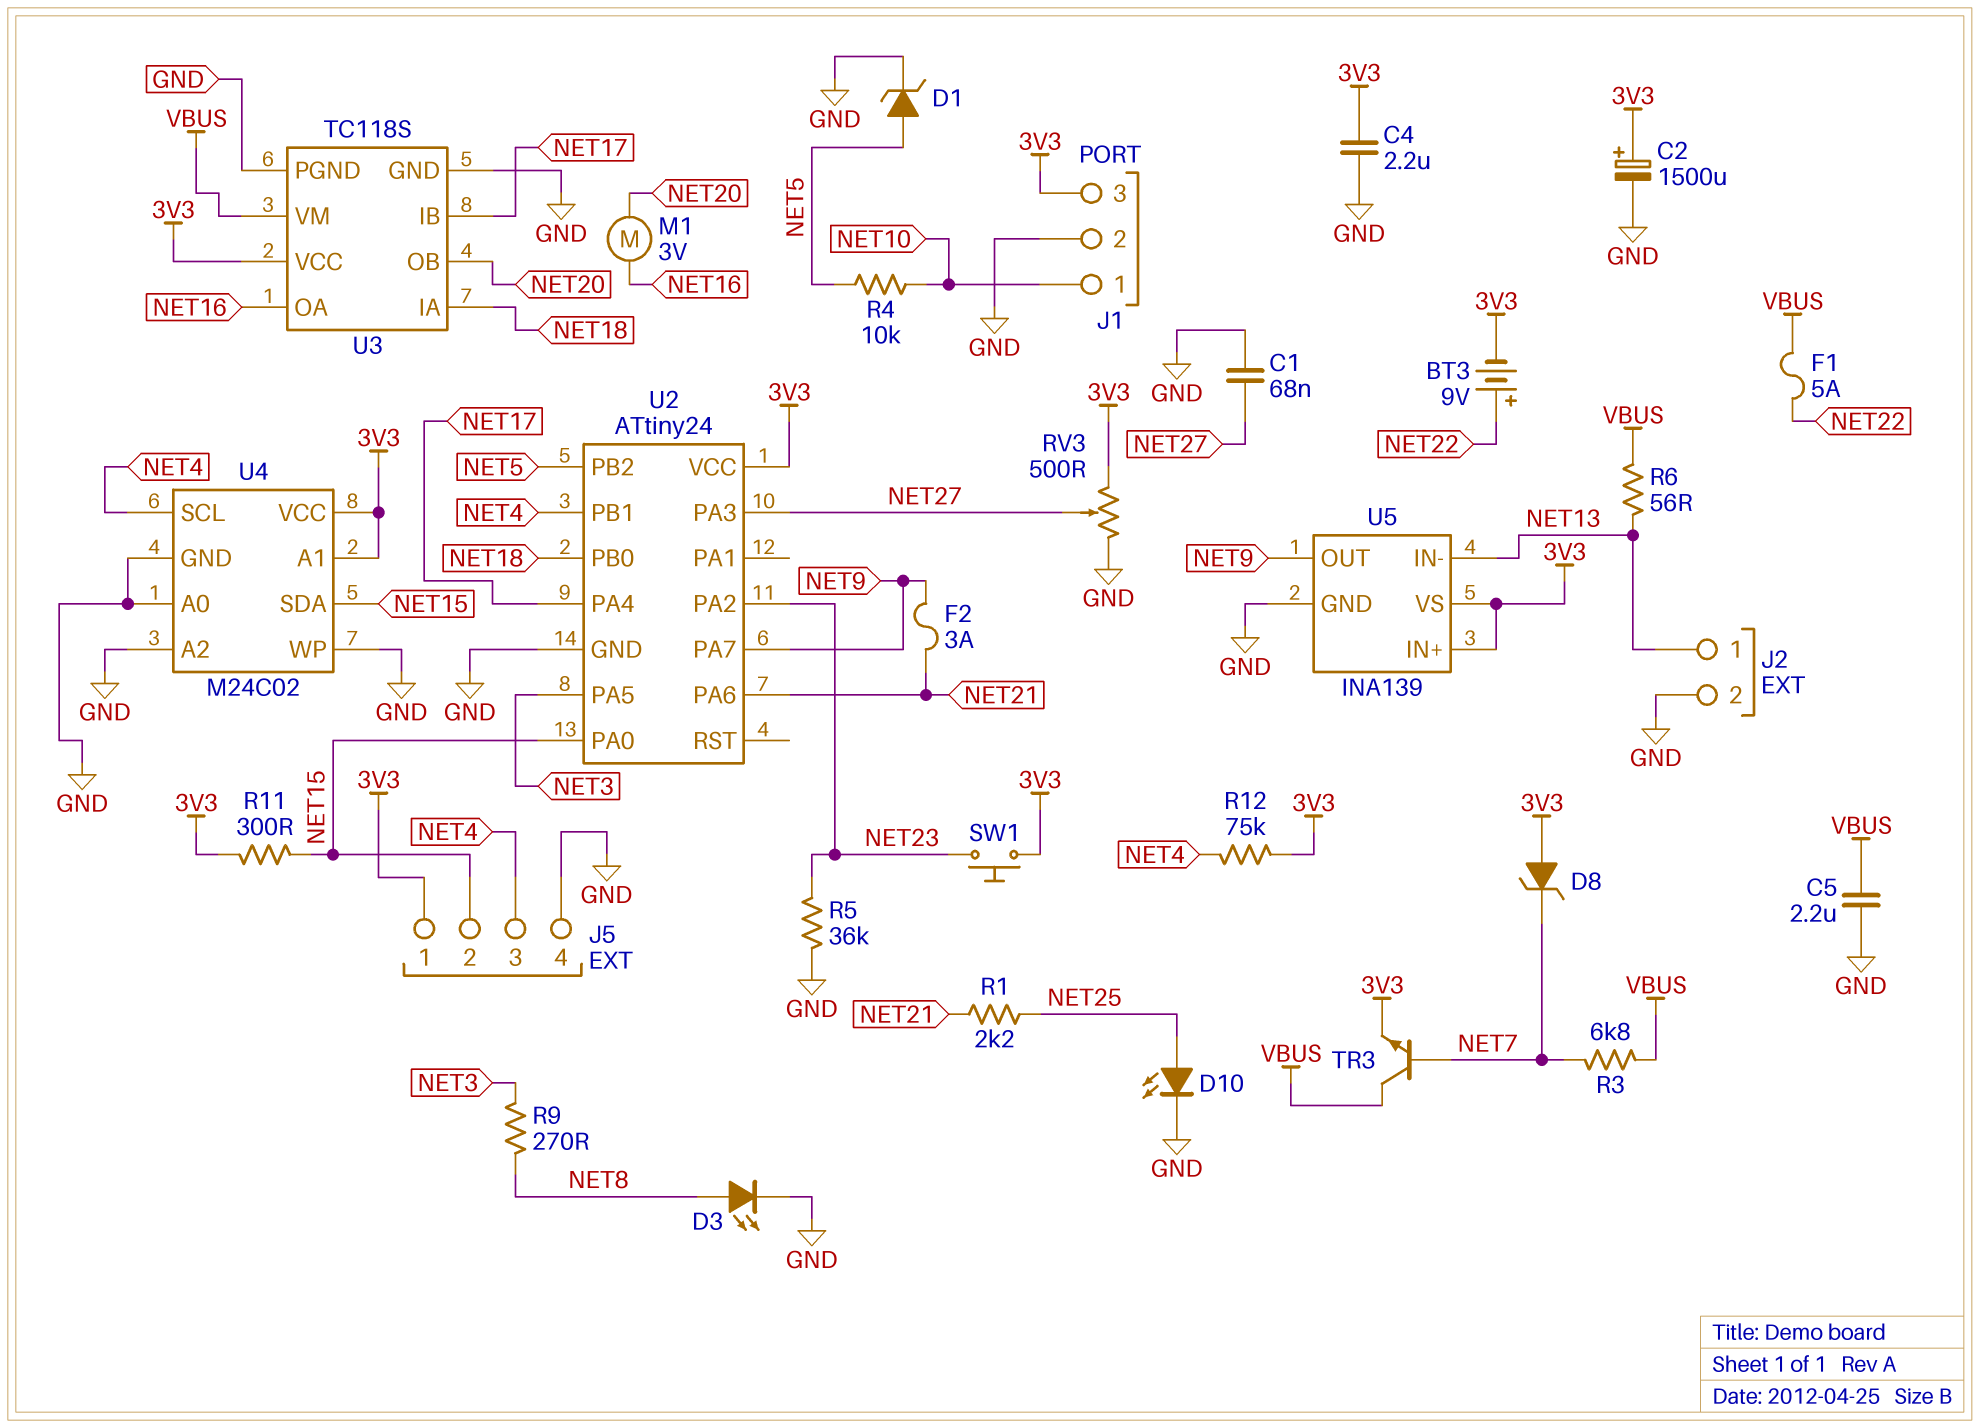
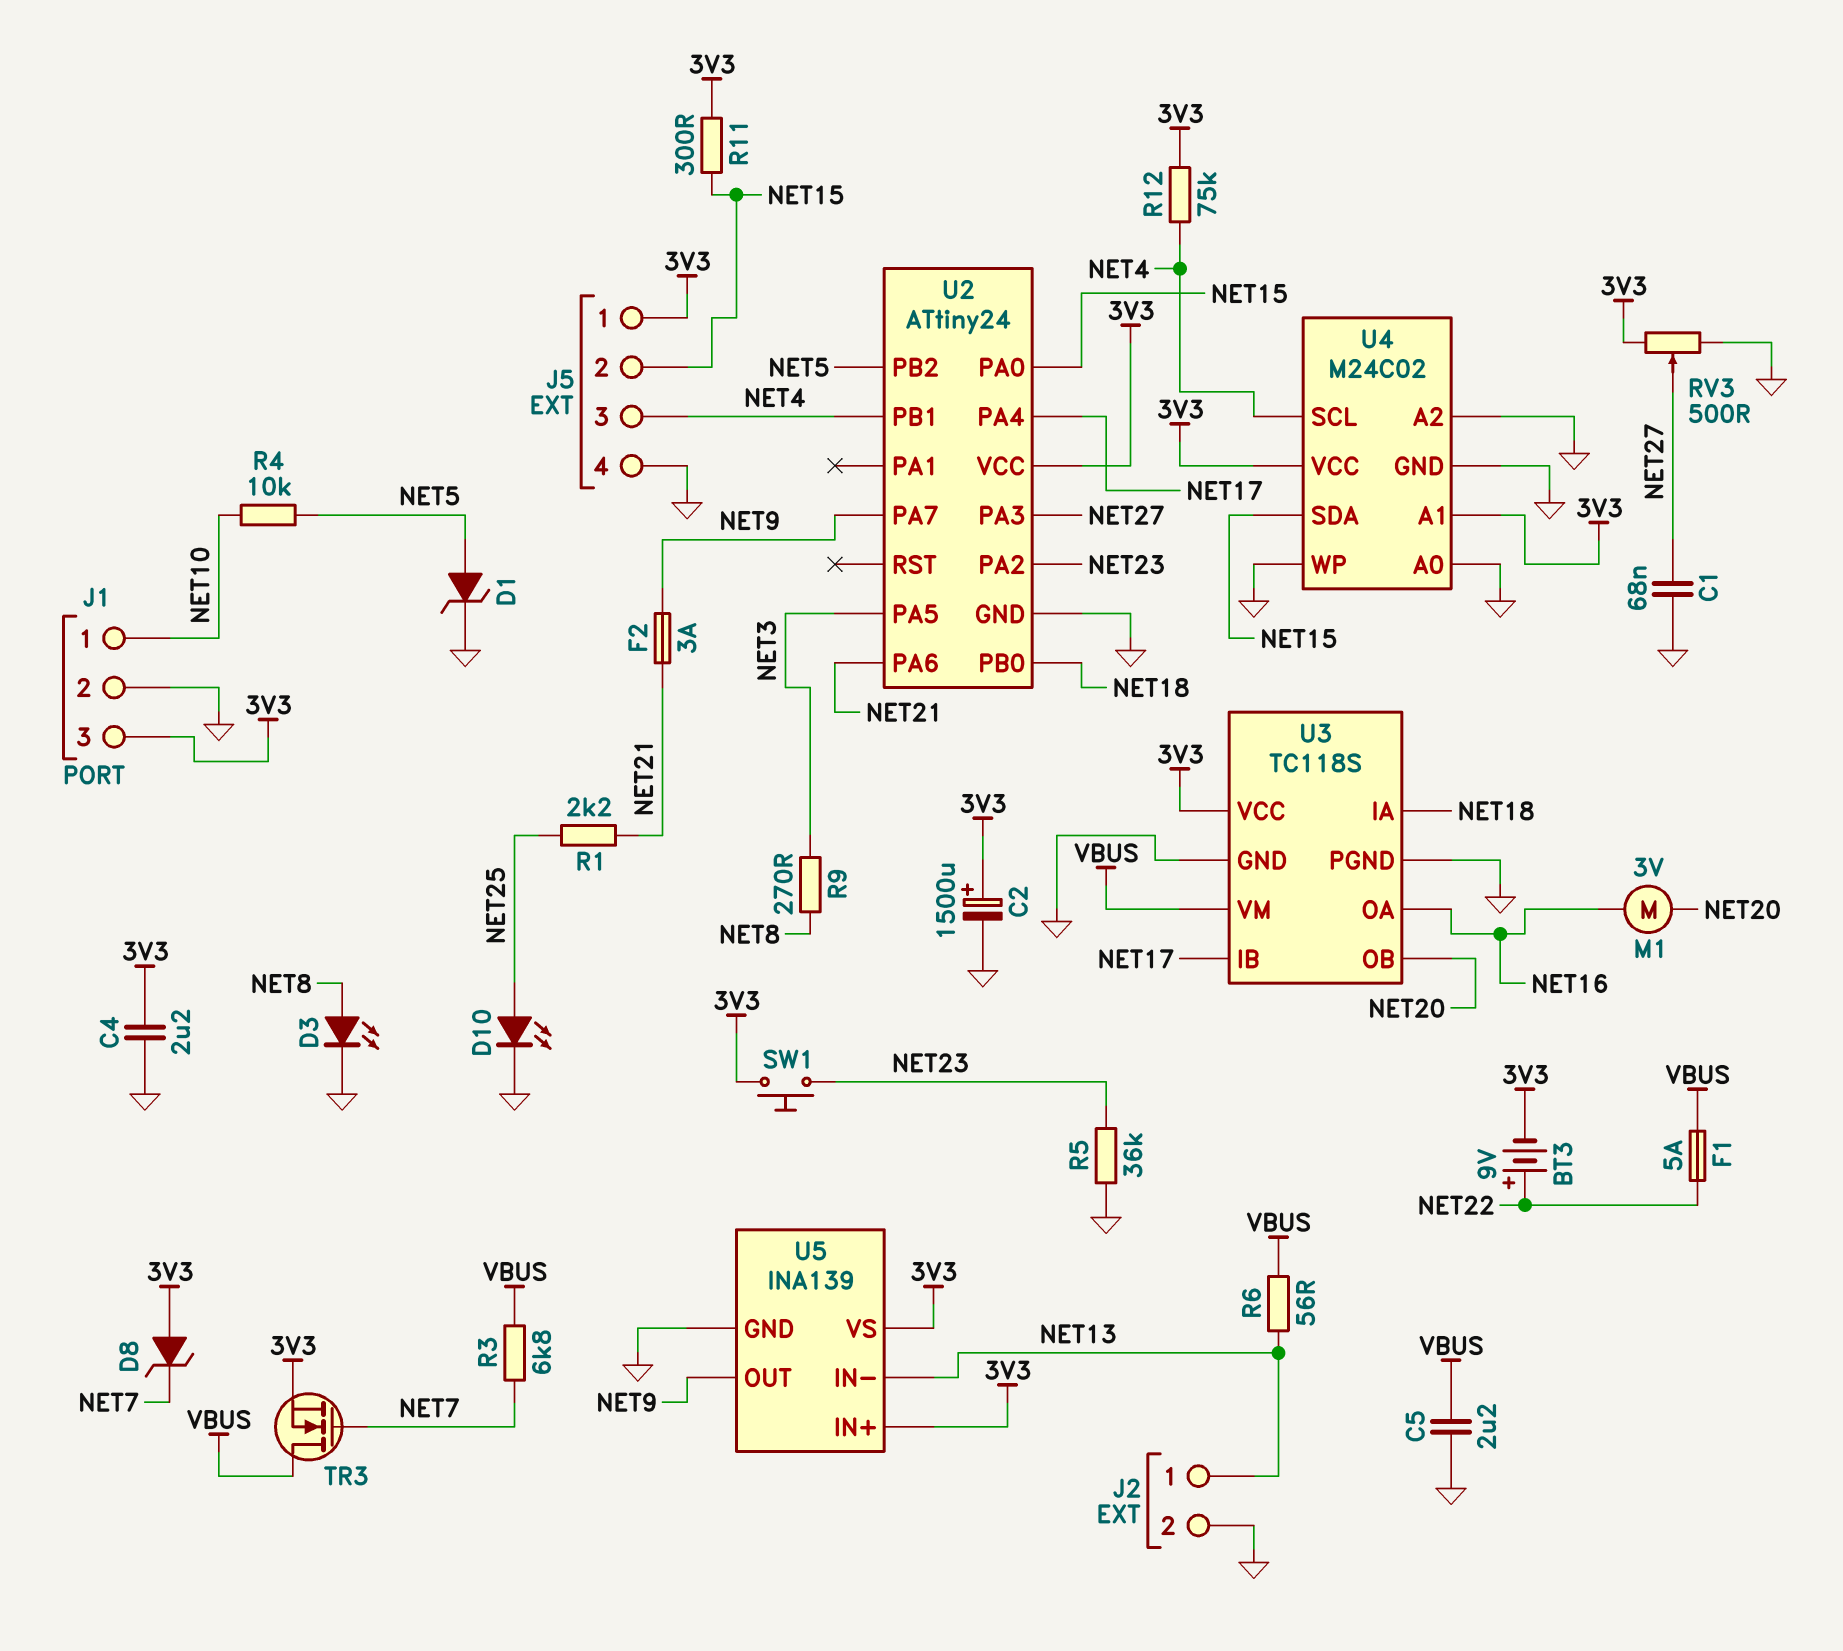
TR3: NPN (B NET7, C VBUS, E 3V3) -> NMOS (G NET7, D VBUS, S 3V3)

